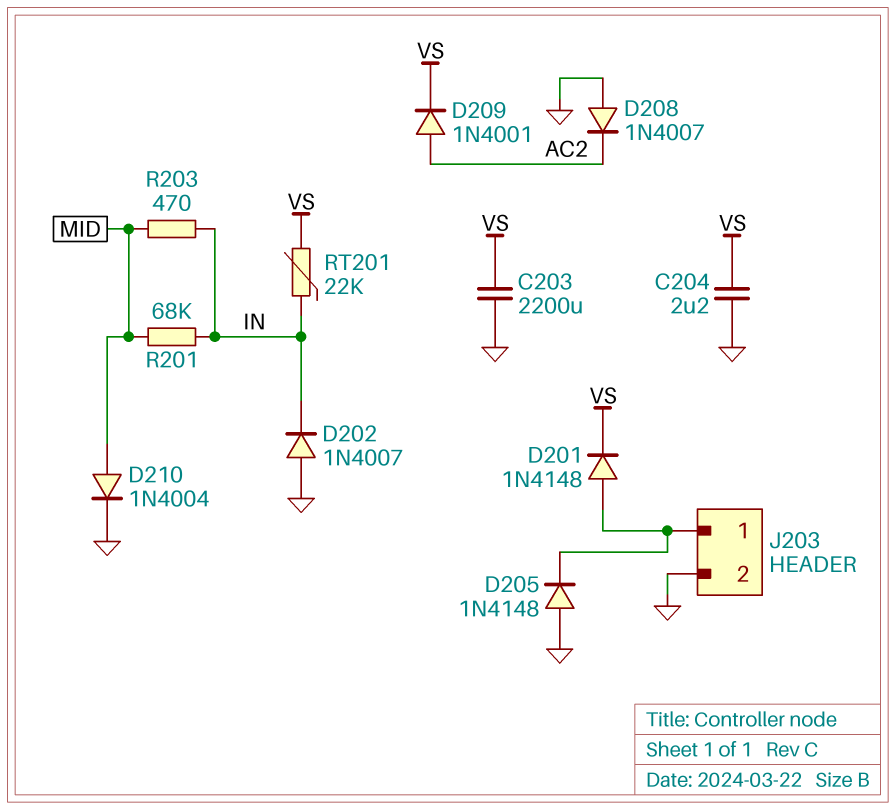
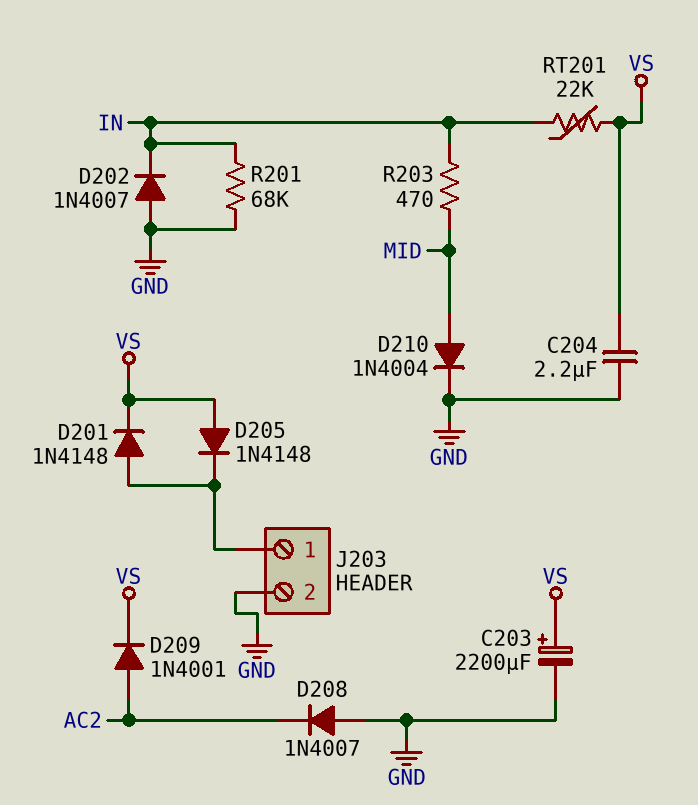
C203: 2200uF (GND, VS) -> 2200uF (plus VS, minus GND)
D205: diode 1N4148 (A GND, K J203/1) -> diode 1N4148 (A VS, K J203/1)
R201: 68k (IN, MID) -> 68k (GND, IN)

